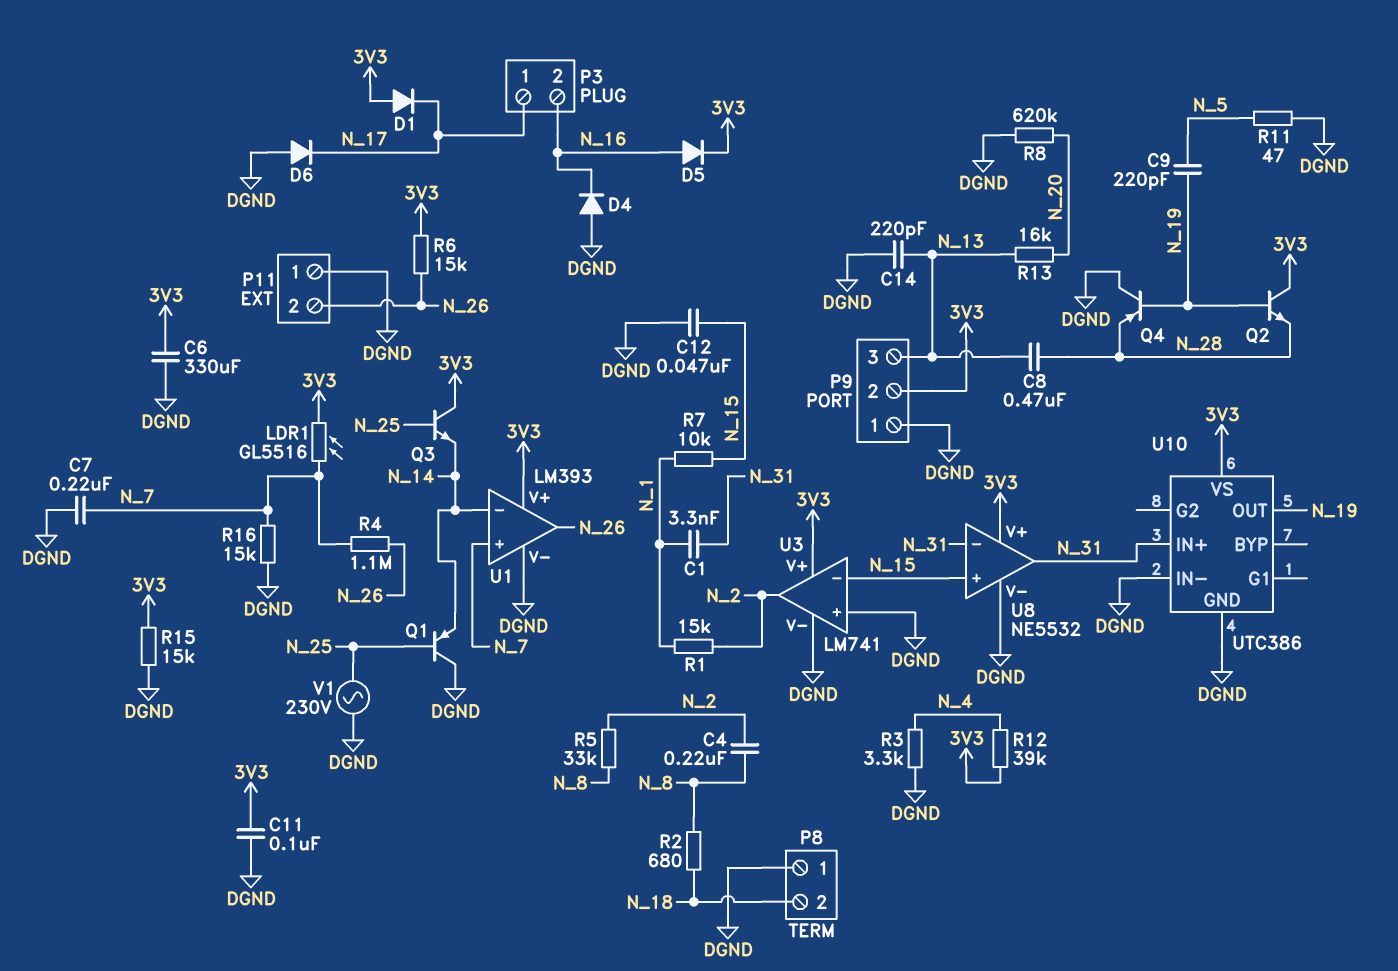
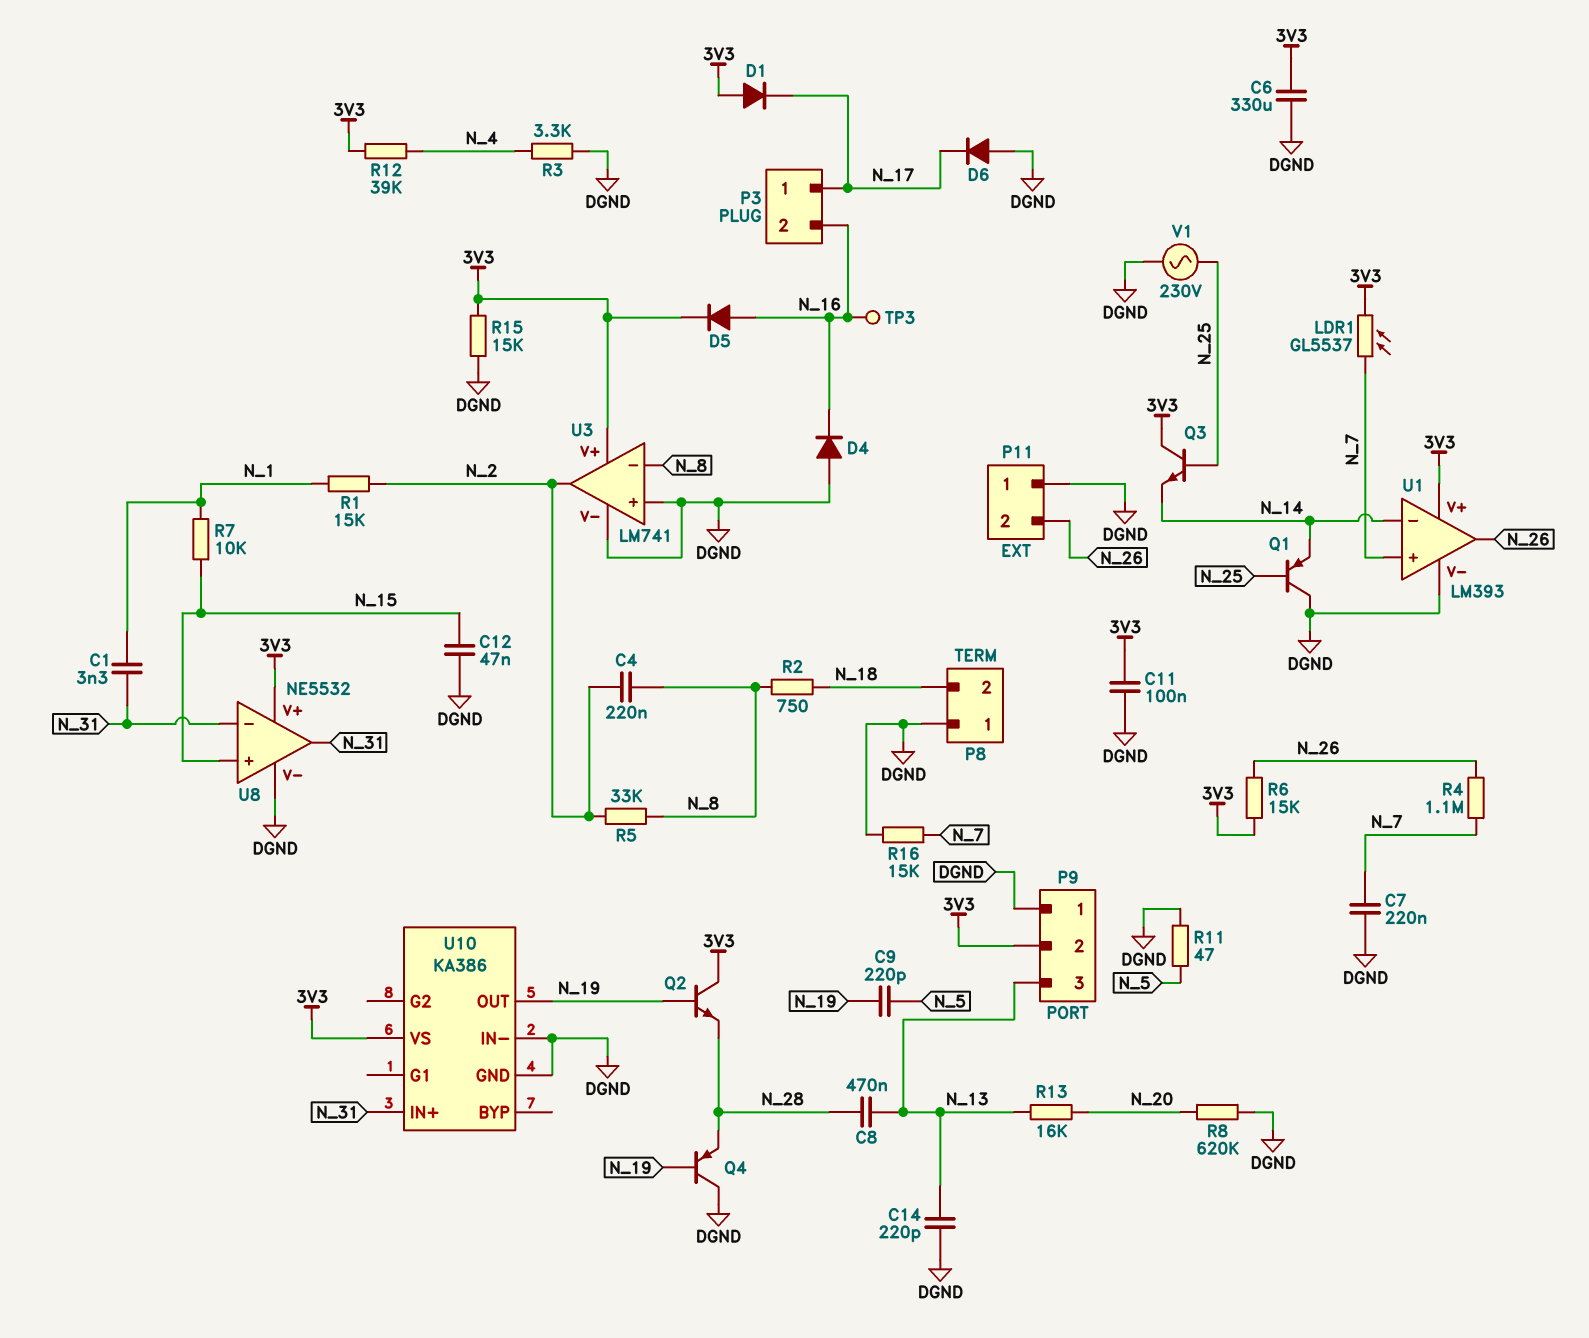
LDR1: GL5516 (3V3, N_7) -> GL5537 (3V3, N_7)
R2: 680 (N_8, N_18) -> 750 (N_8, N_18)
TP3: none -> test point (N_16)
U3 pin in-: N_15 -> N_8
U10: UTC386 -> KA386

